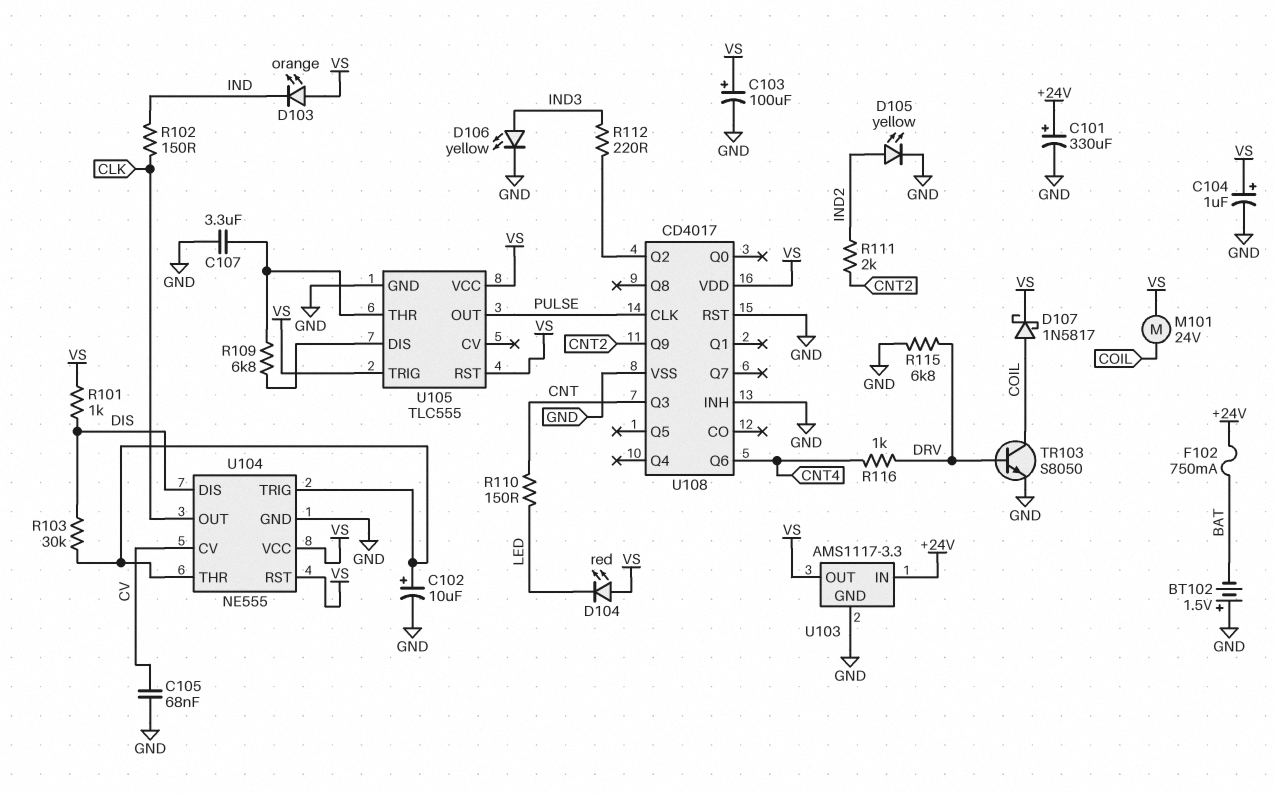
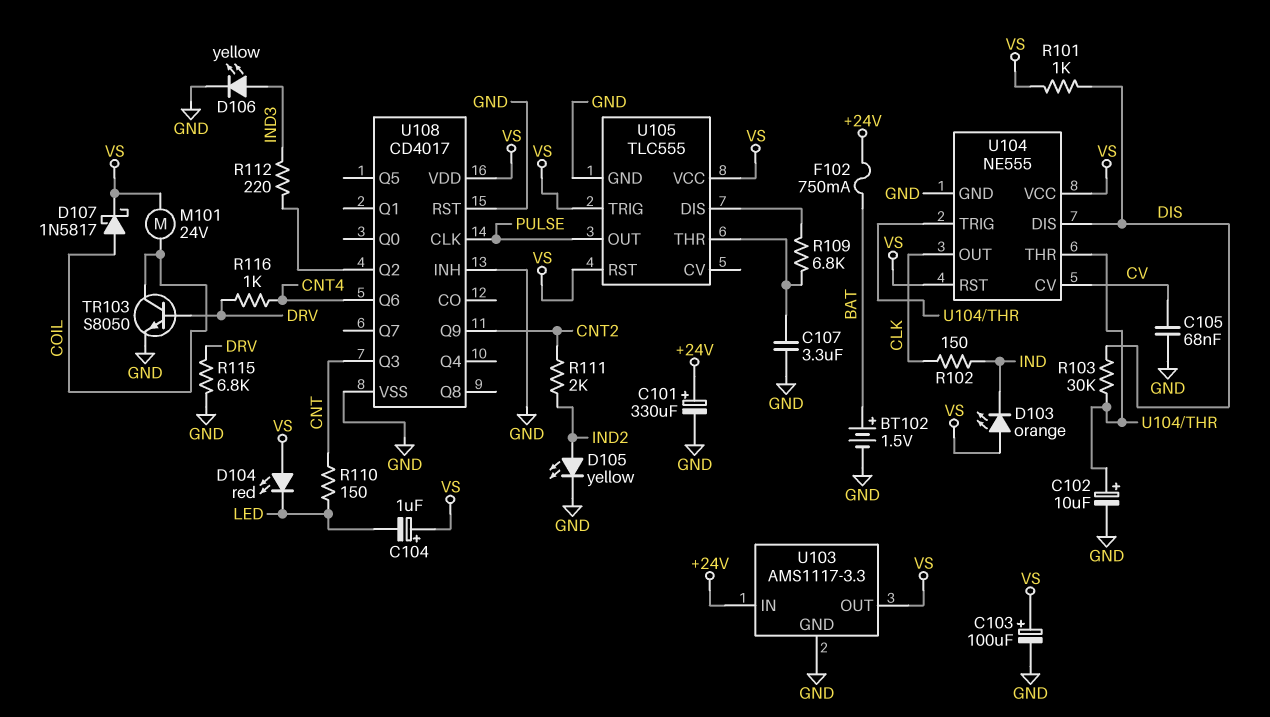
BT102: 1.5V (plus GND, minus BAT) -> 1.5V (plus BAT, minus GND)
C104: 1uF (plus VS, minus GND) -> 1uF (plus VS, minus LED)

